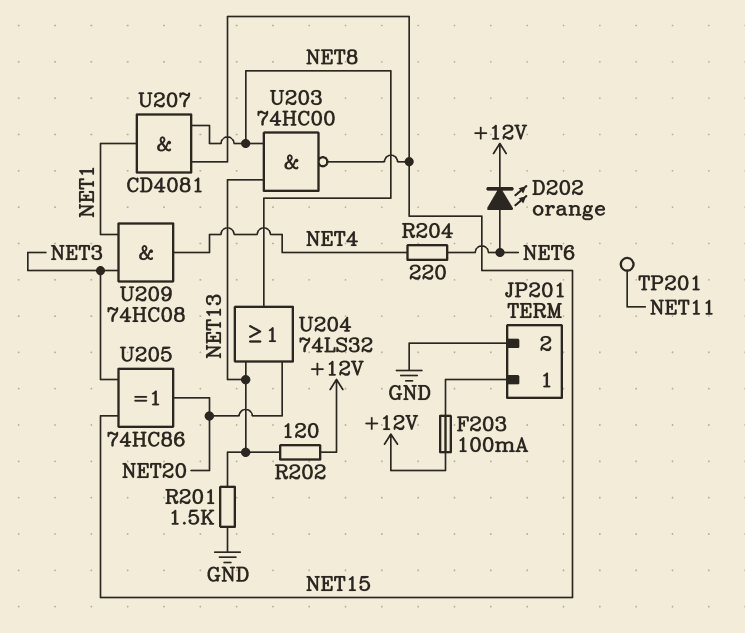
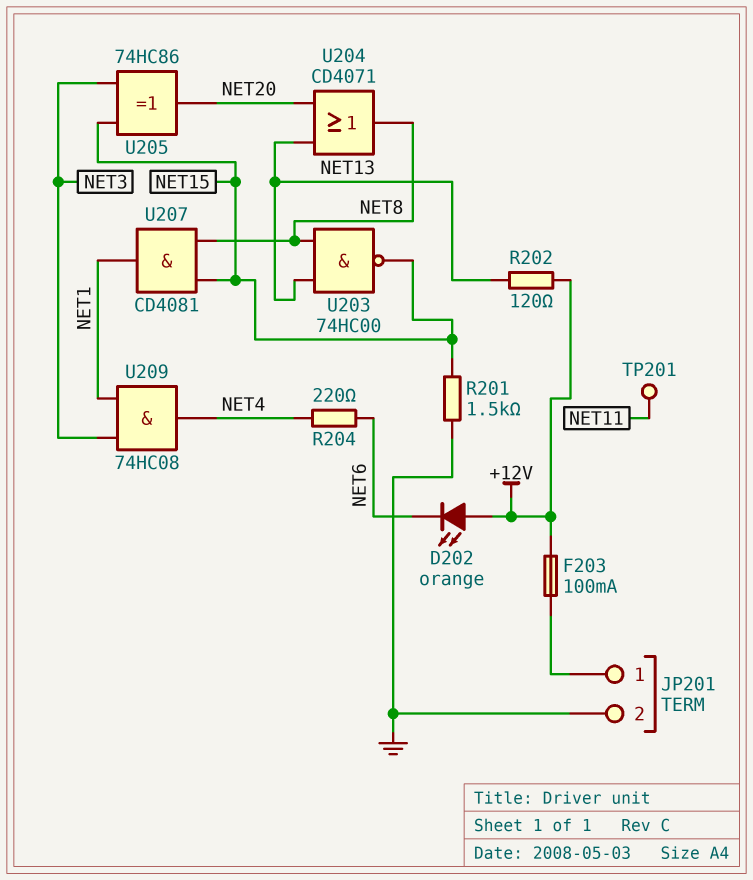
D202: LED orange (A NET6, K +12V) -> LED orange (A +12V, K NET6)
R201: 1.5k (GND, NET13) -> 1.5k (GND, NET15)
U204: OR 74LS32 (in NET13, in NET20, out NET8) -> OR CD4071 (in NET13, in NET20, out NET8)

